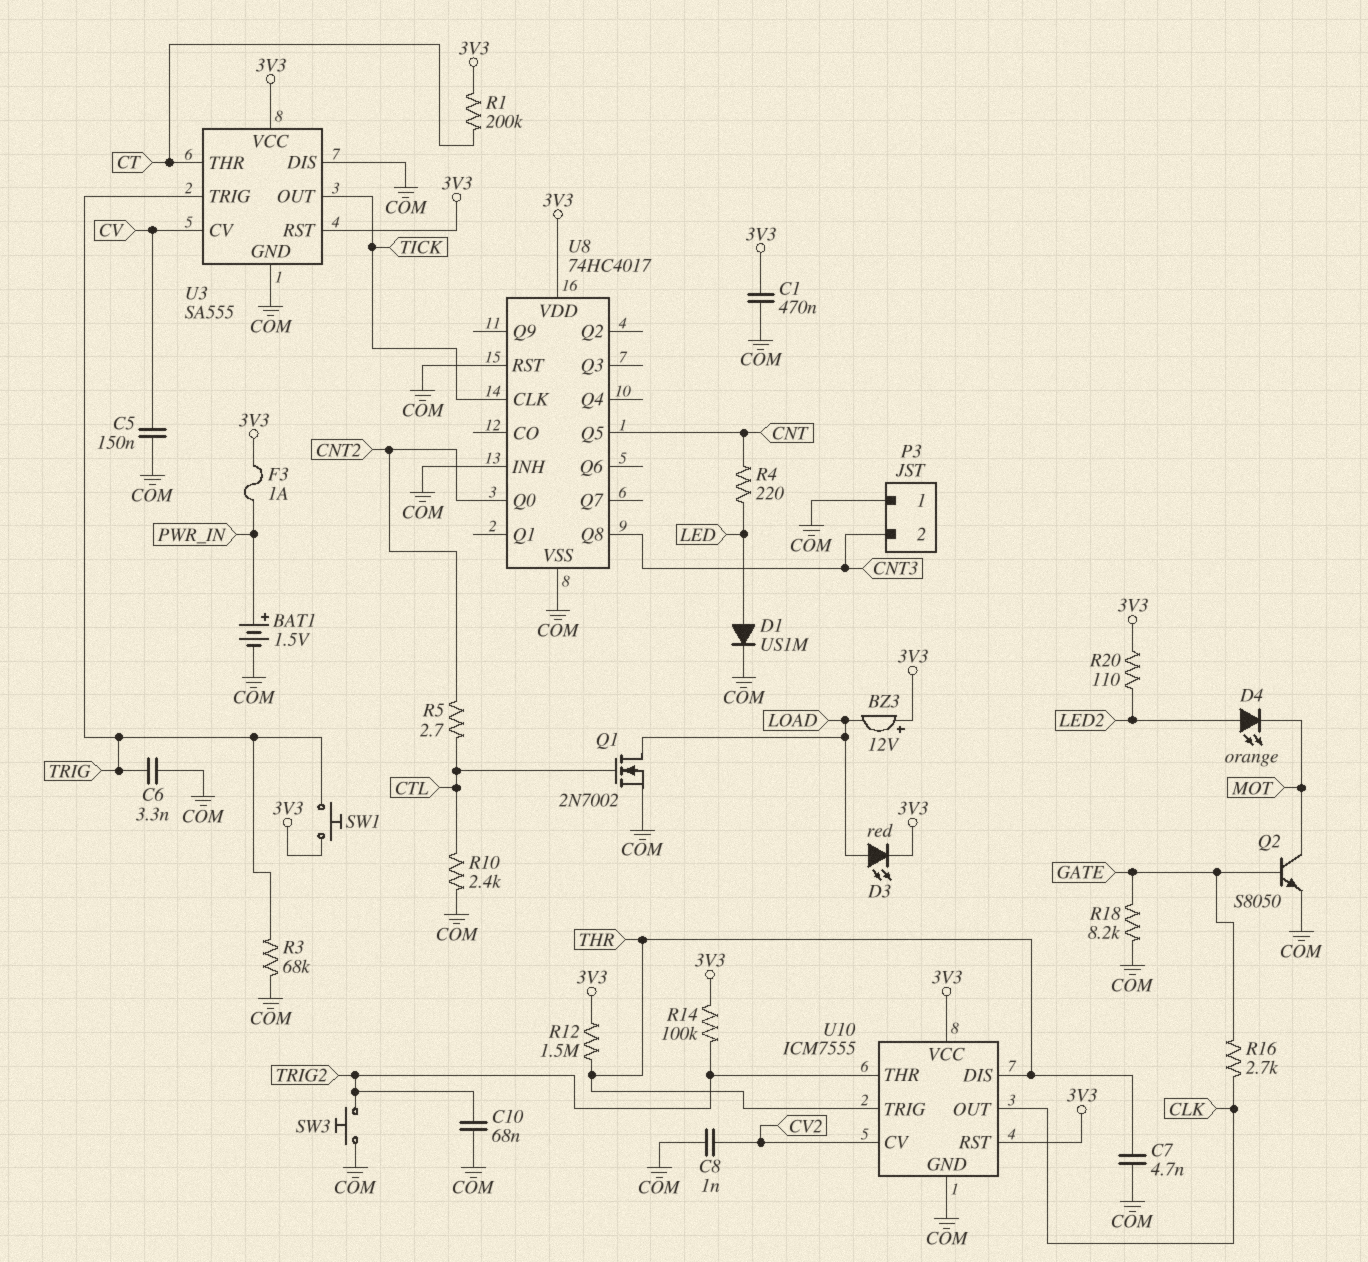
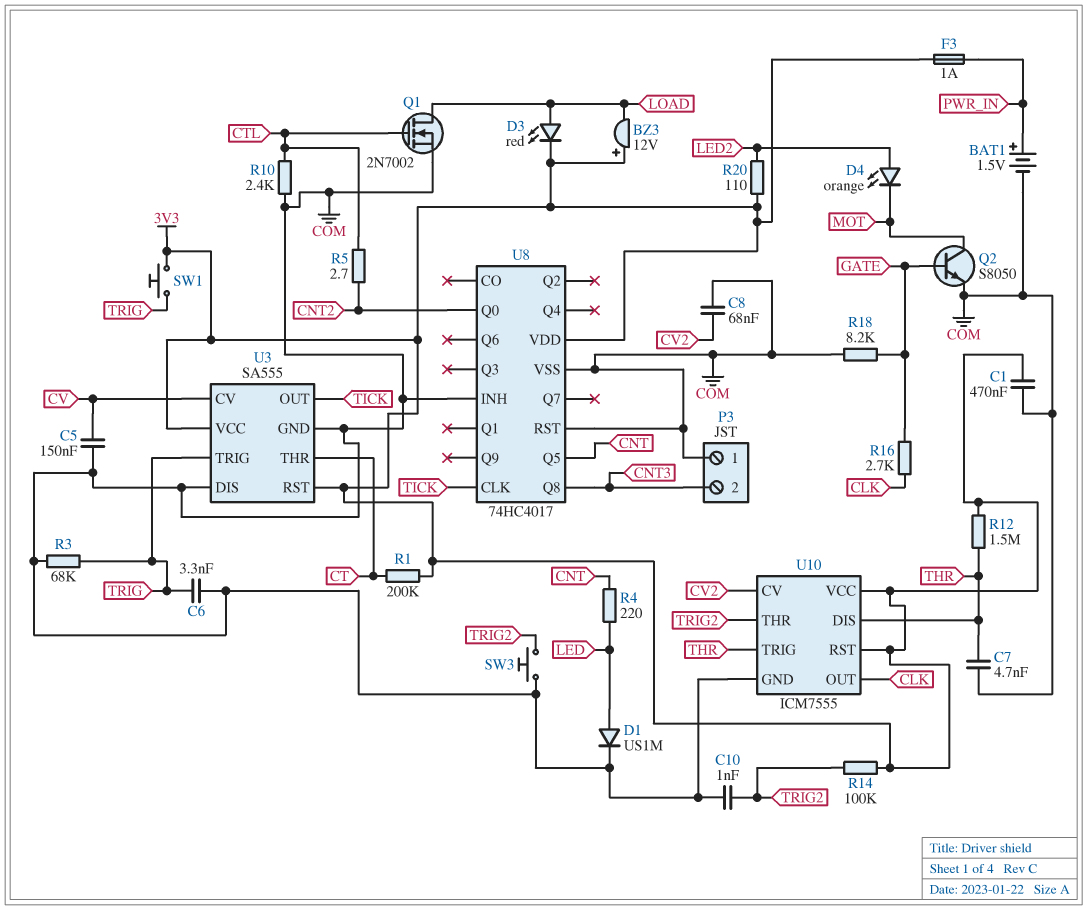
C8: 1nF (COM, CV2) -> 68nF (COM, CV2)
C10: 68nF (COM, TRIG2) -> 1nF (COM, TRIG2)

